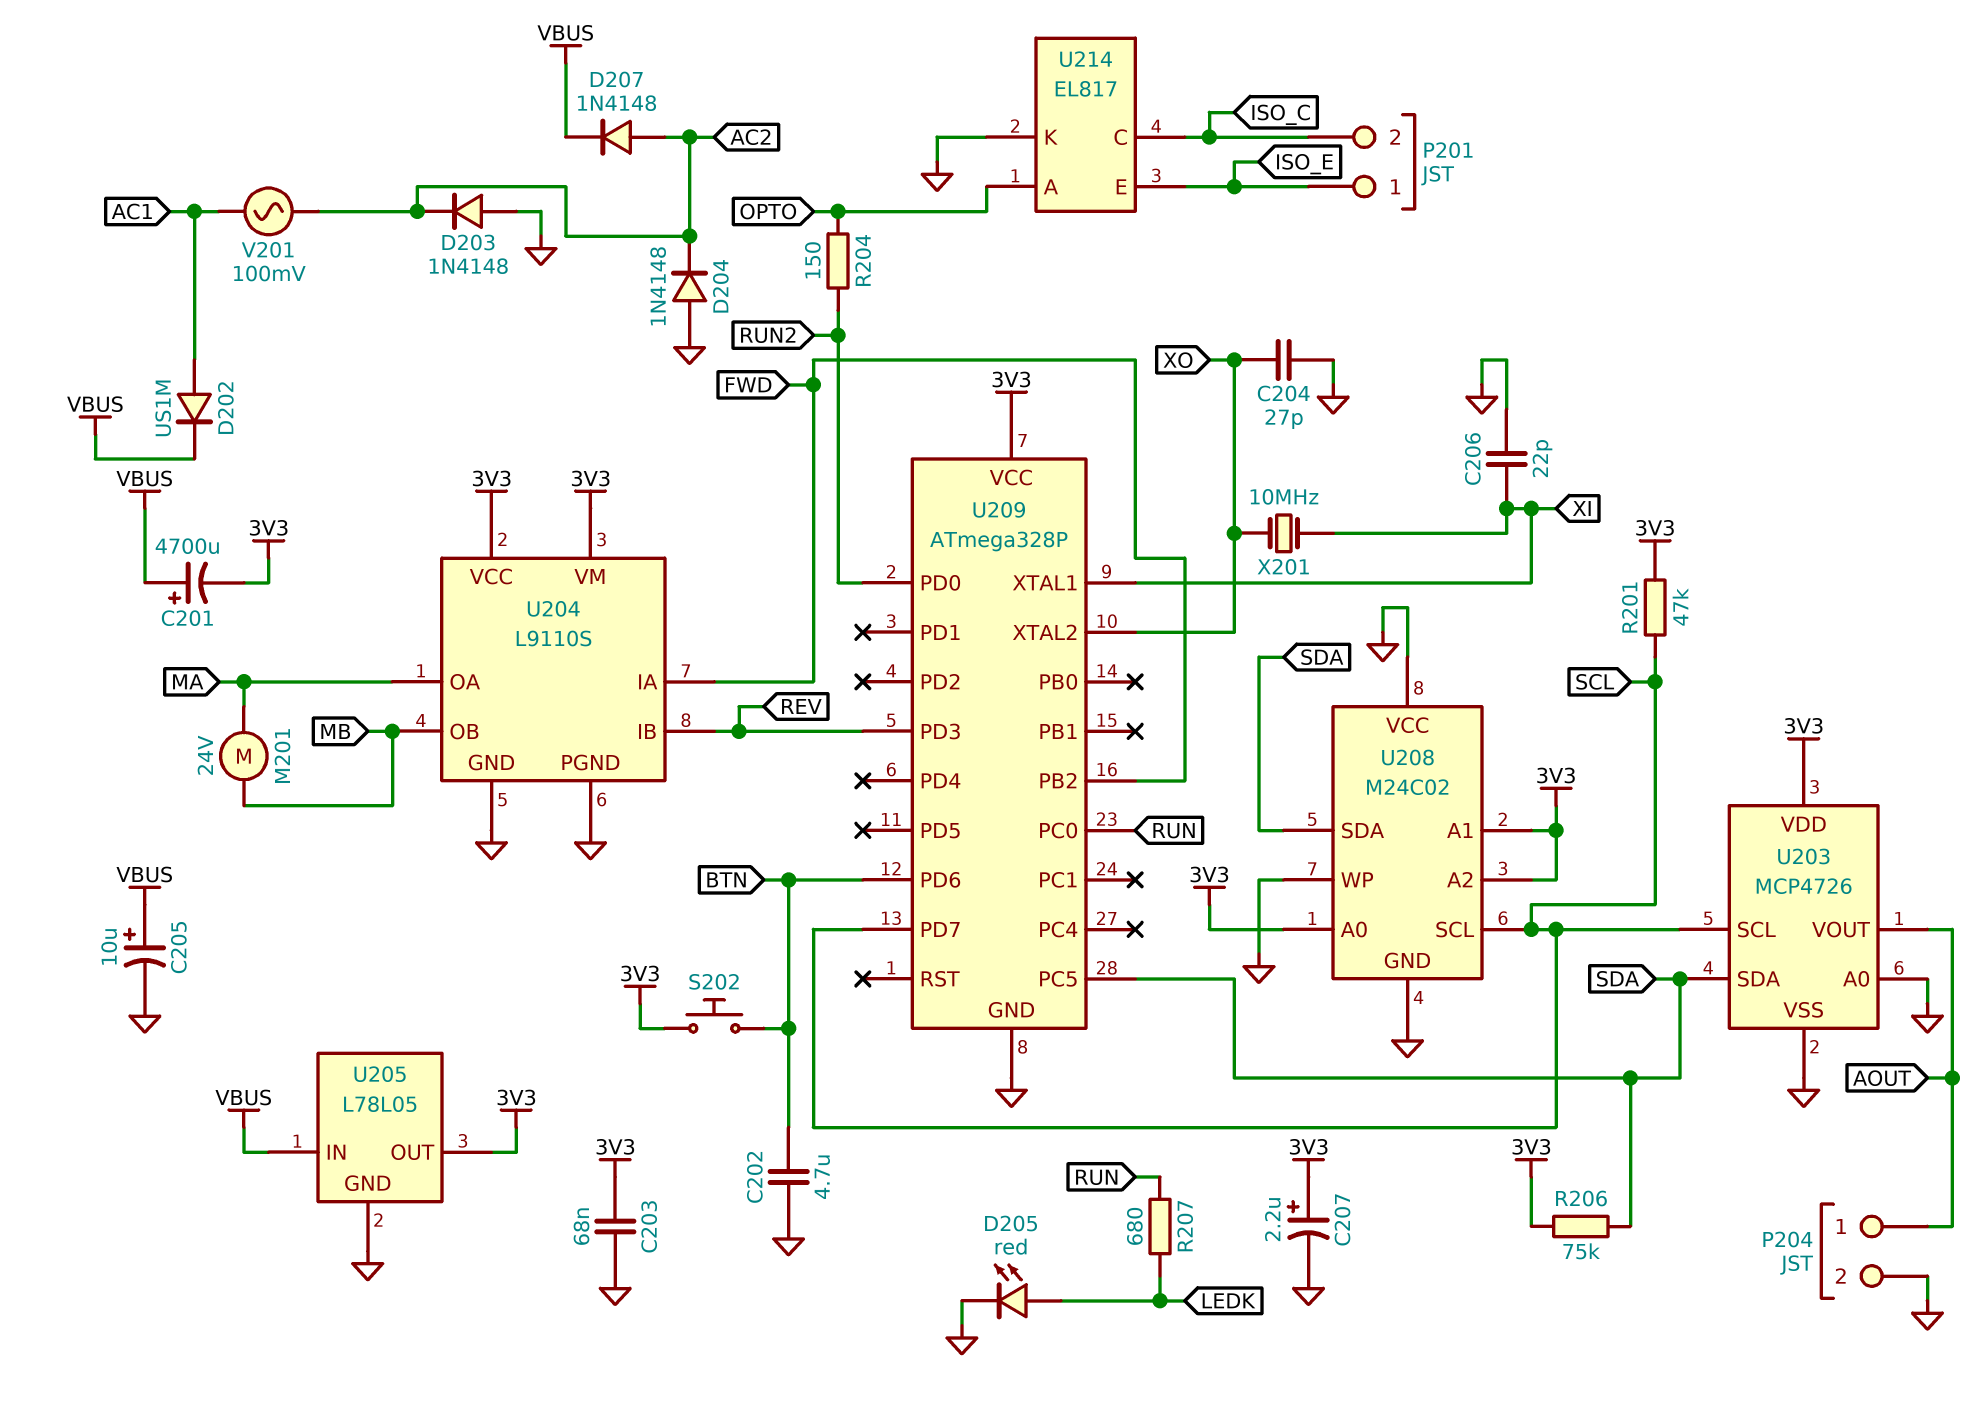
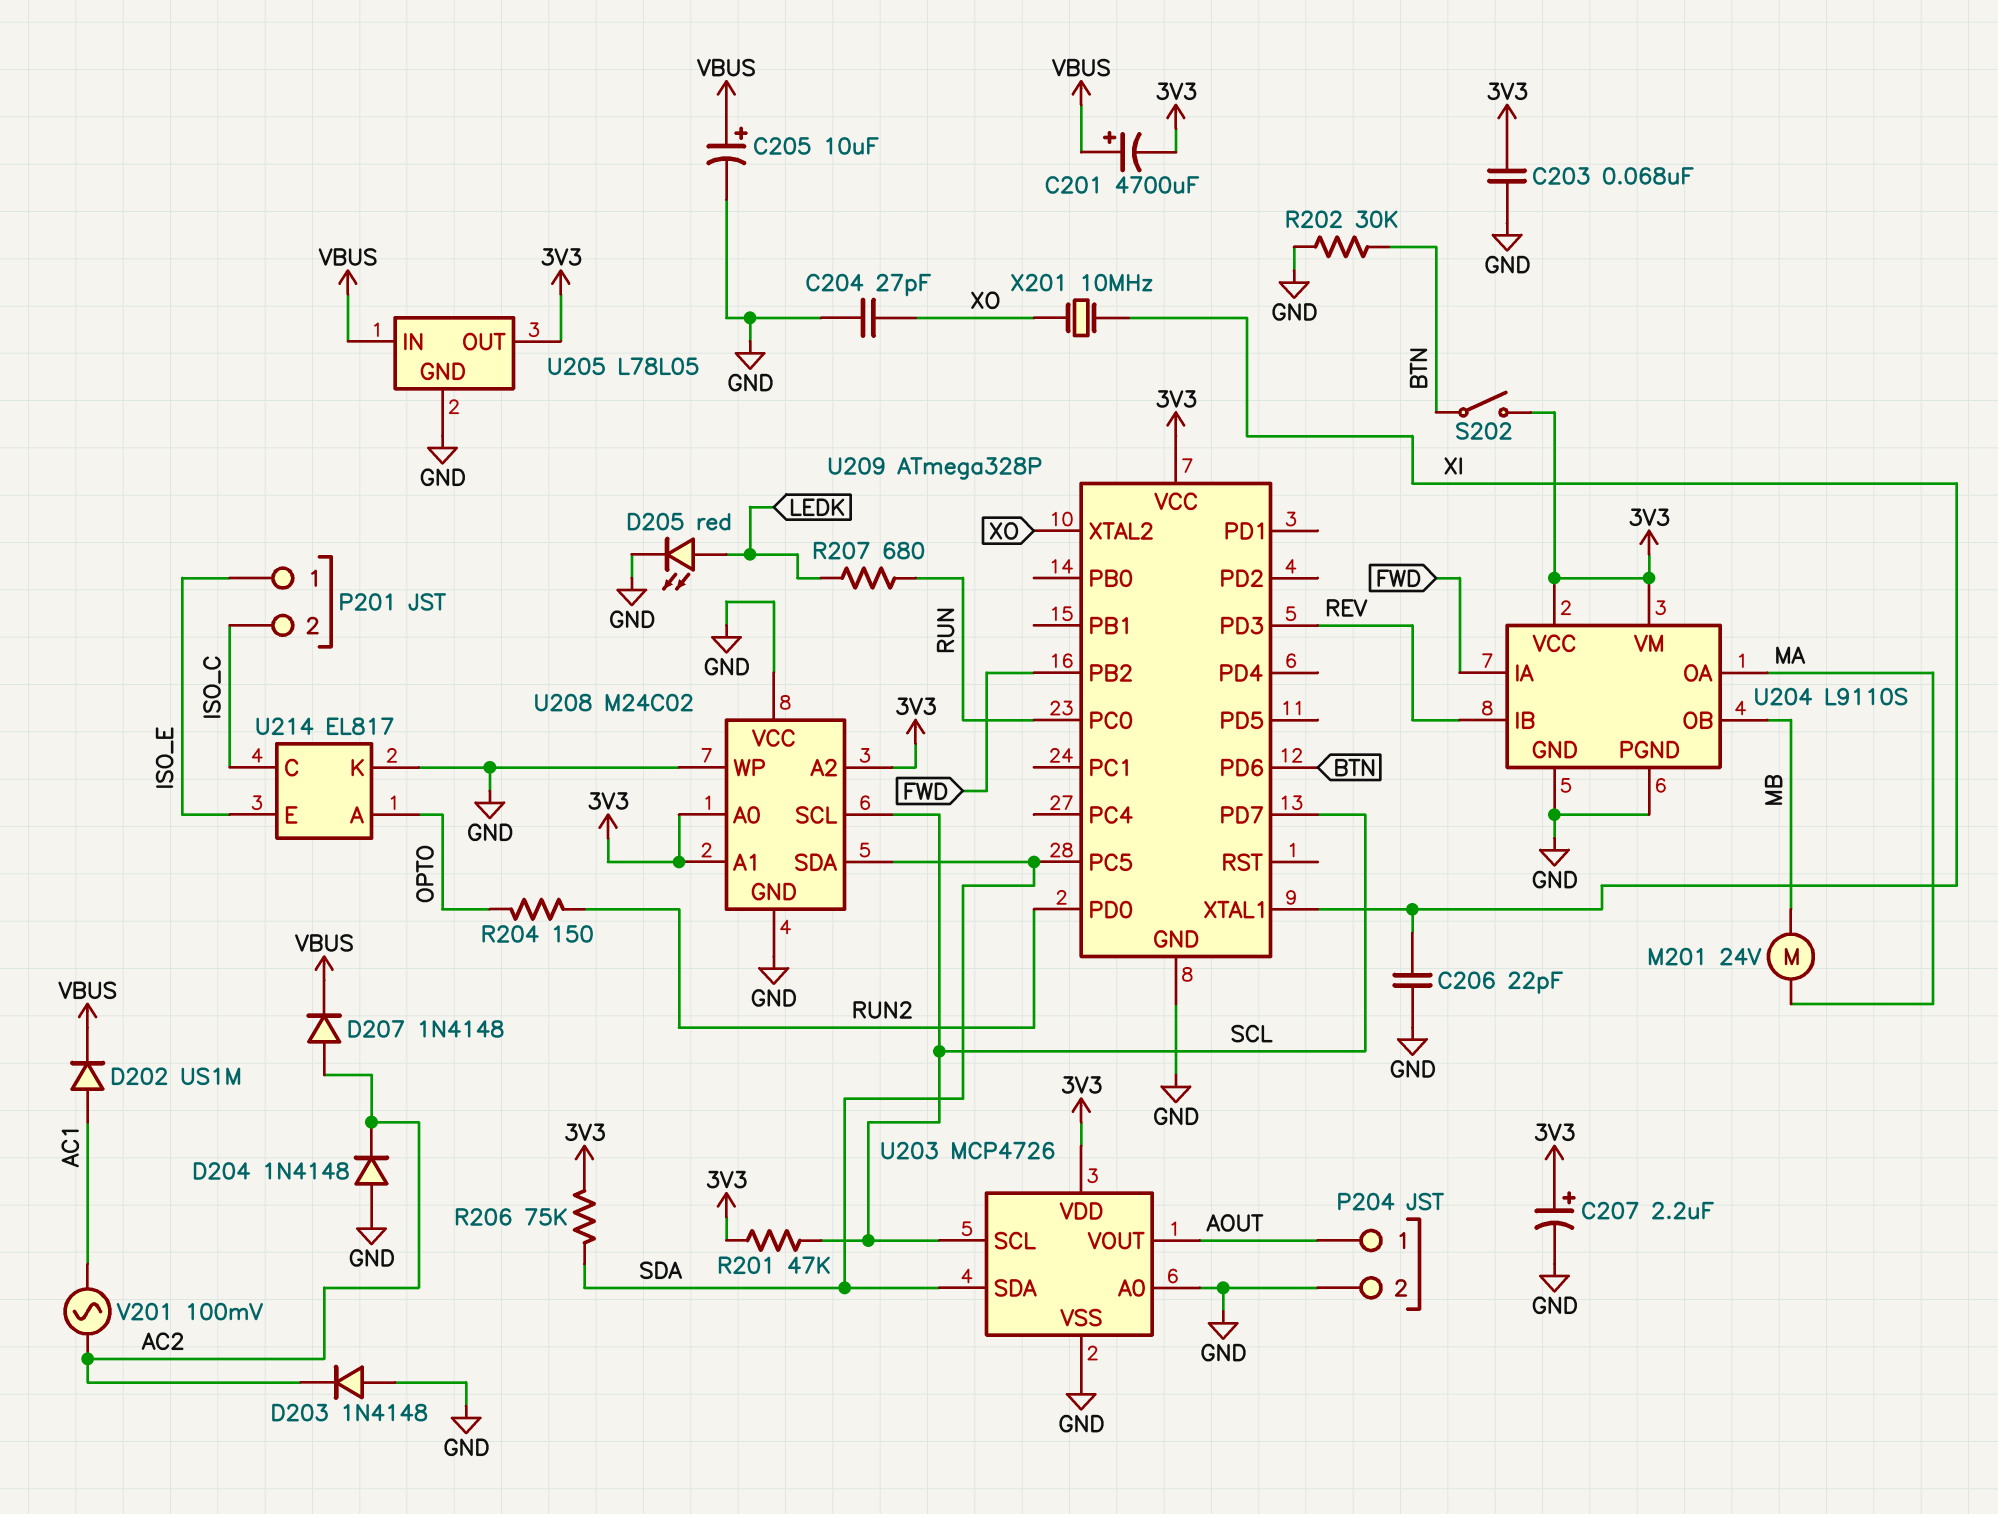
C202: 4.7uF (BTN, GND) -> none
R202: none -> 30k (BTN, GND)
S202: button (3V3, BTN) -> switch (3V3, BTN)

